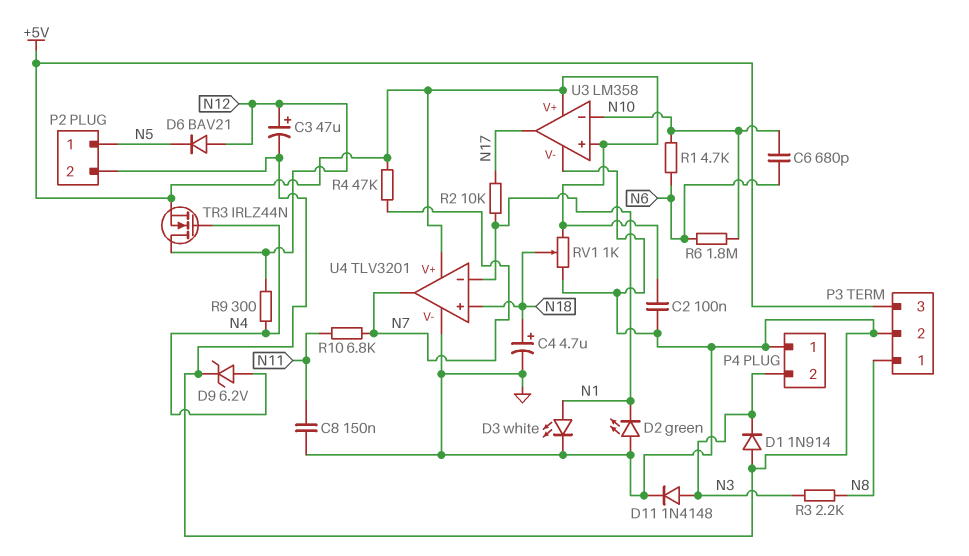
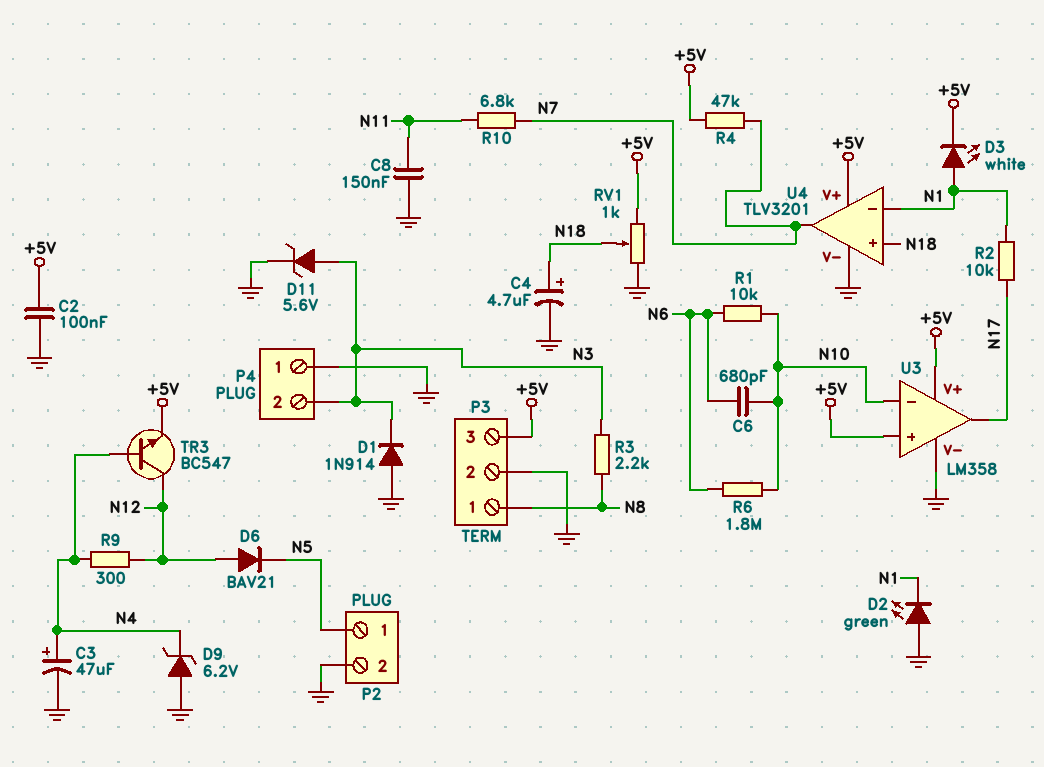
C3: 47uF (plus N12, minus GND) -> 47uF (plus N4, minus GND)
D3: LED white (A N1, K GND) -> LED white (A N1, K +5V)
D9: zener 6.2V (A N4, K GND) -> zener 6.2V (A GND, K N4)
D11: diode 1N4148 (A N3, K GND) -> zener 5.6V (A N3, K GND)
R1: 4.7k (N6, N10) -> 10k (N6, N10)
TR3: NMOS IRLZ44N (G N4, D N12, S +5V) -> NPN BC547 (B N4, C N12, E +5V)

